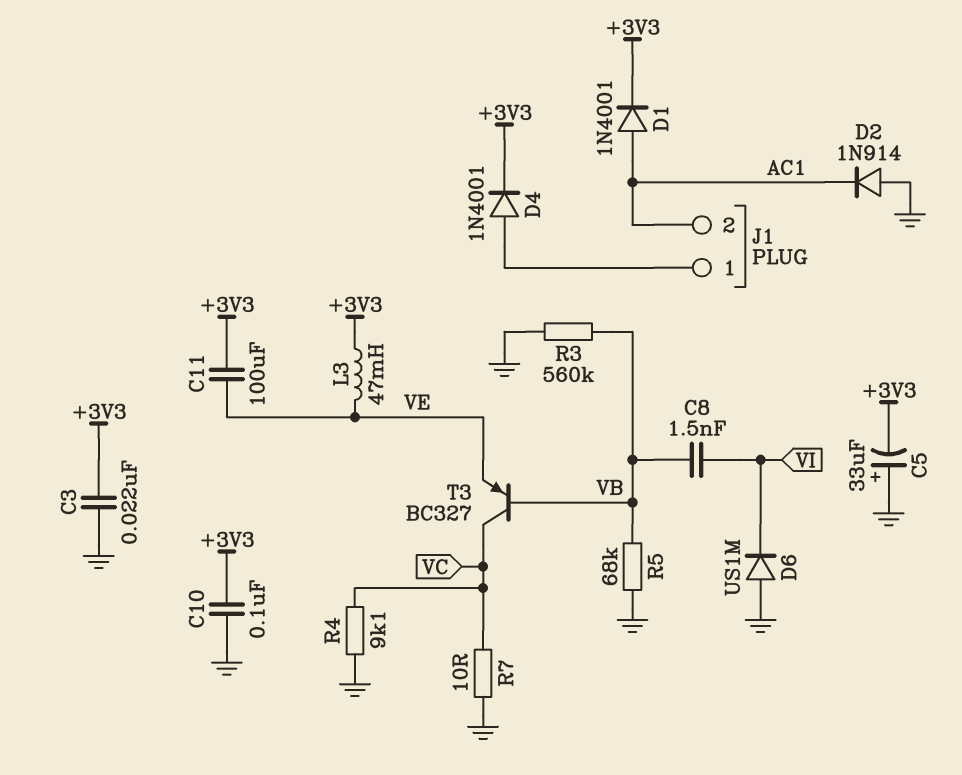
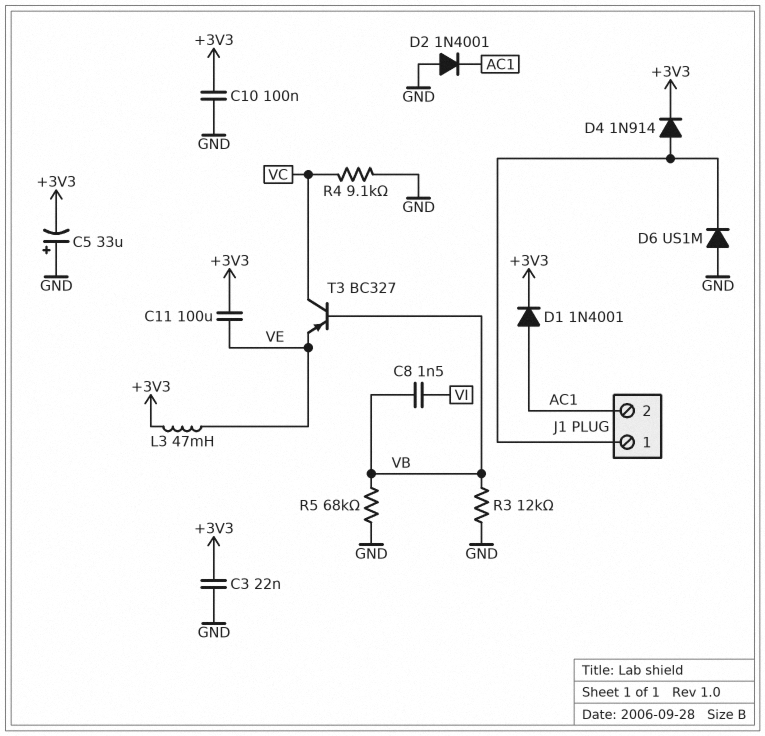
D2: diode 1N914 (A GND, K AC1) -> diode 1N4001 (A GND, K AC1)
D4: diode 1N4001 (A J1/1, K +3V3) -> diode 1N914 (A J1/1, K +3V3)
D6: diode US1M (A GND, K VI) -> diode US1M (A GND, K J1/1)
R3: 560k (GND, VB) -> 12k (GND, VB)
R7: 10 (GND, VC) -> none

